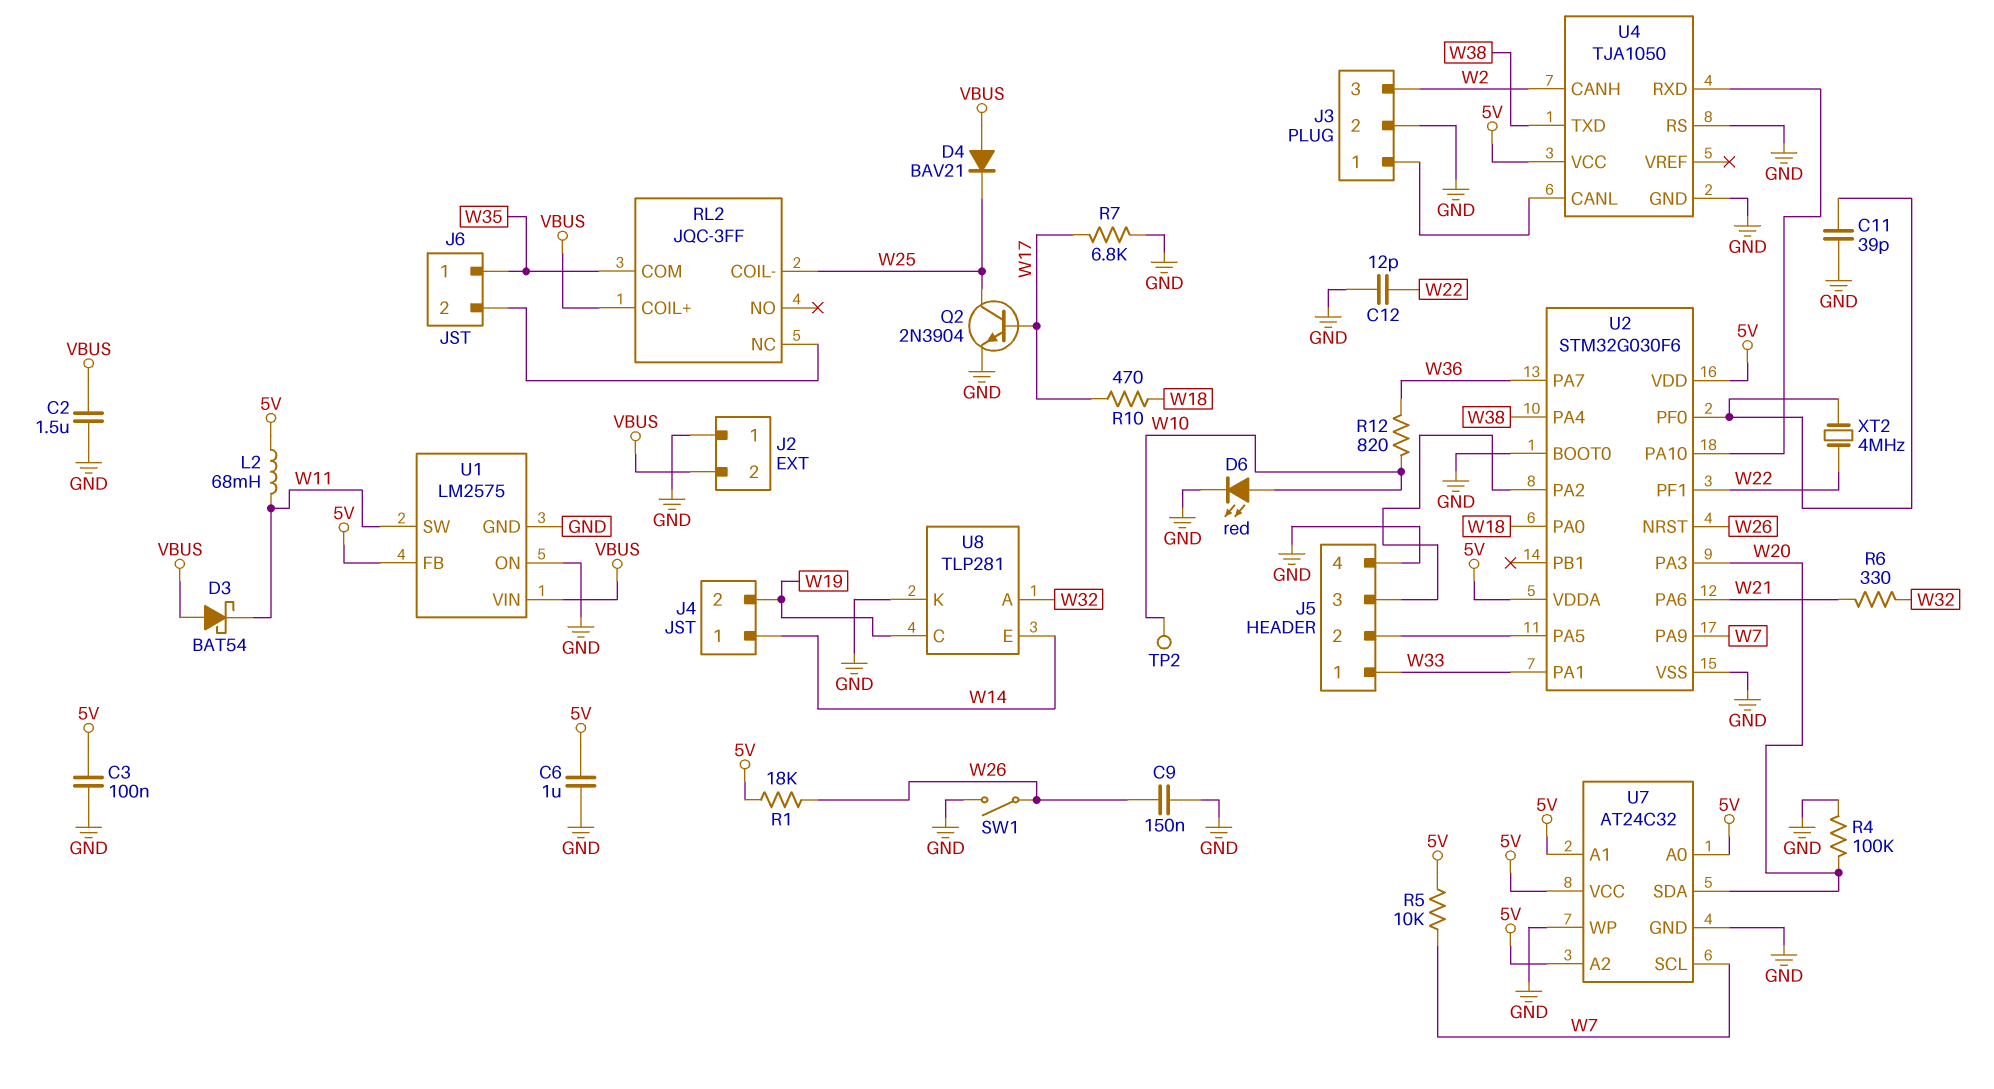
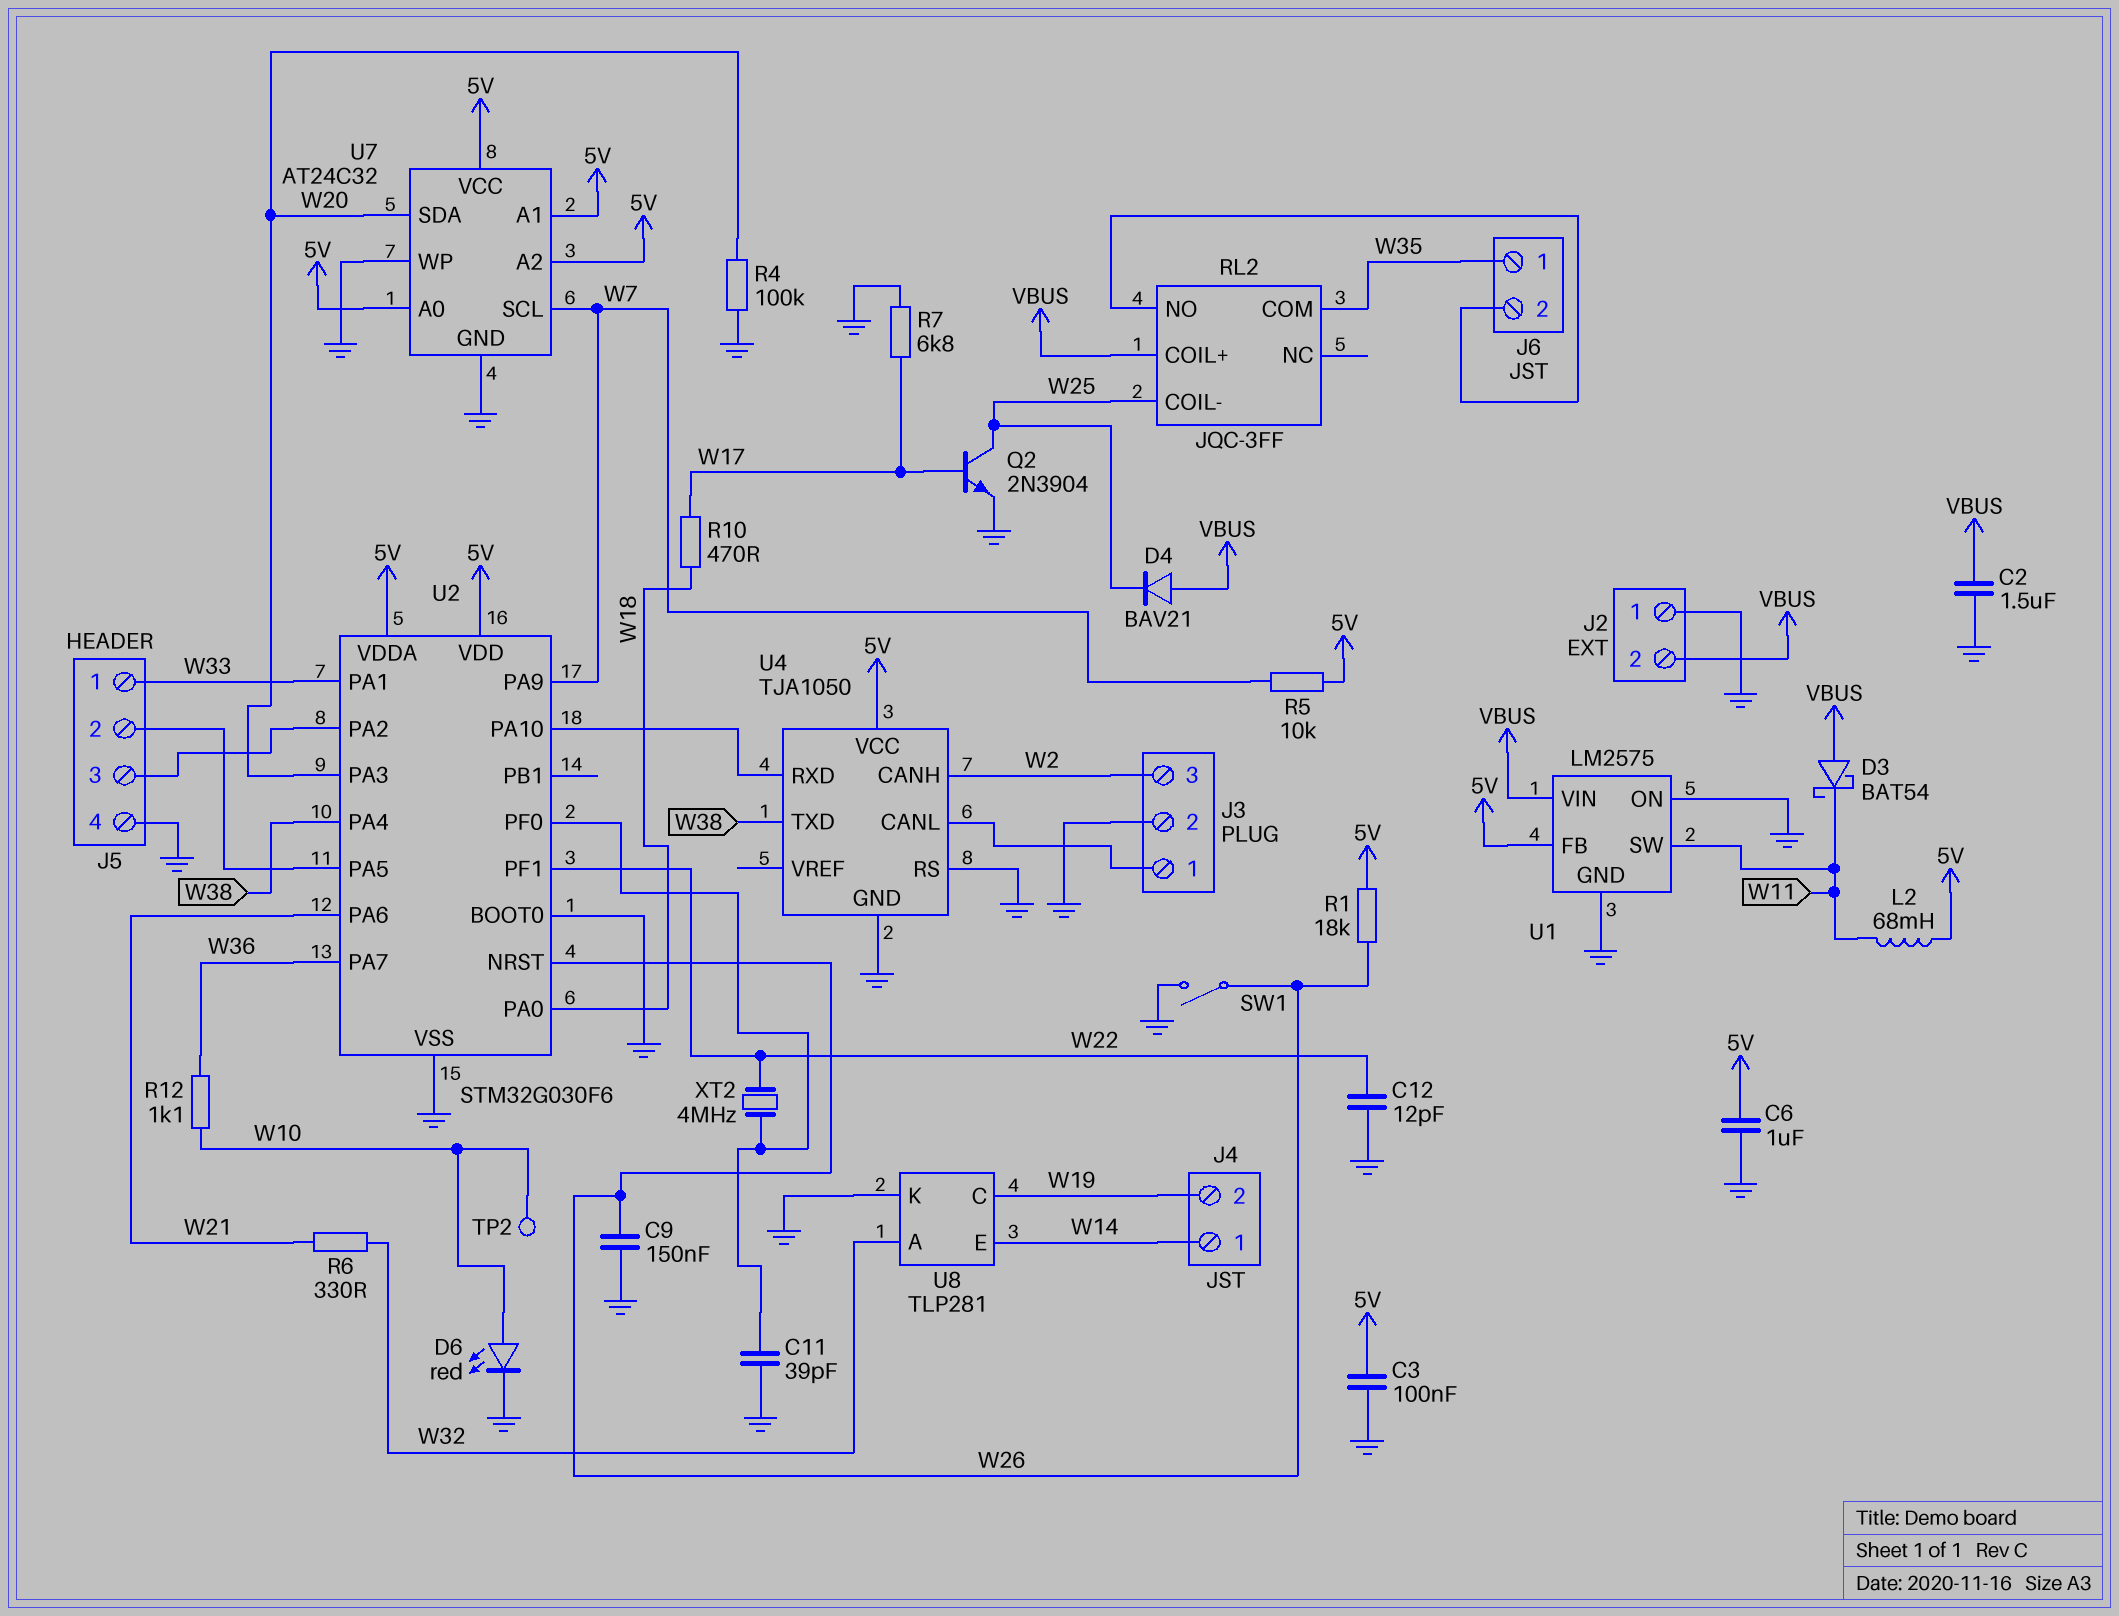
R12: 820 (W10, W36) -> 1.1k (W10, W36)
RL2 pin NC: J6/2 -> none
RL2 pin NO: none -> J6/2

